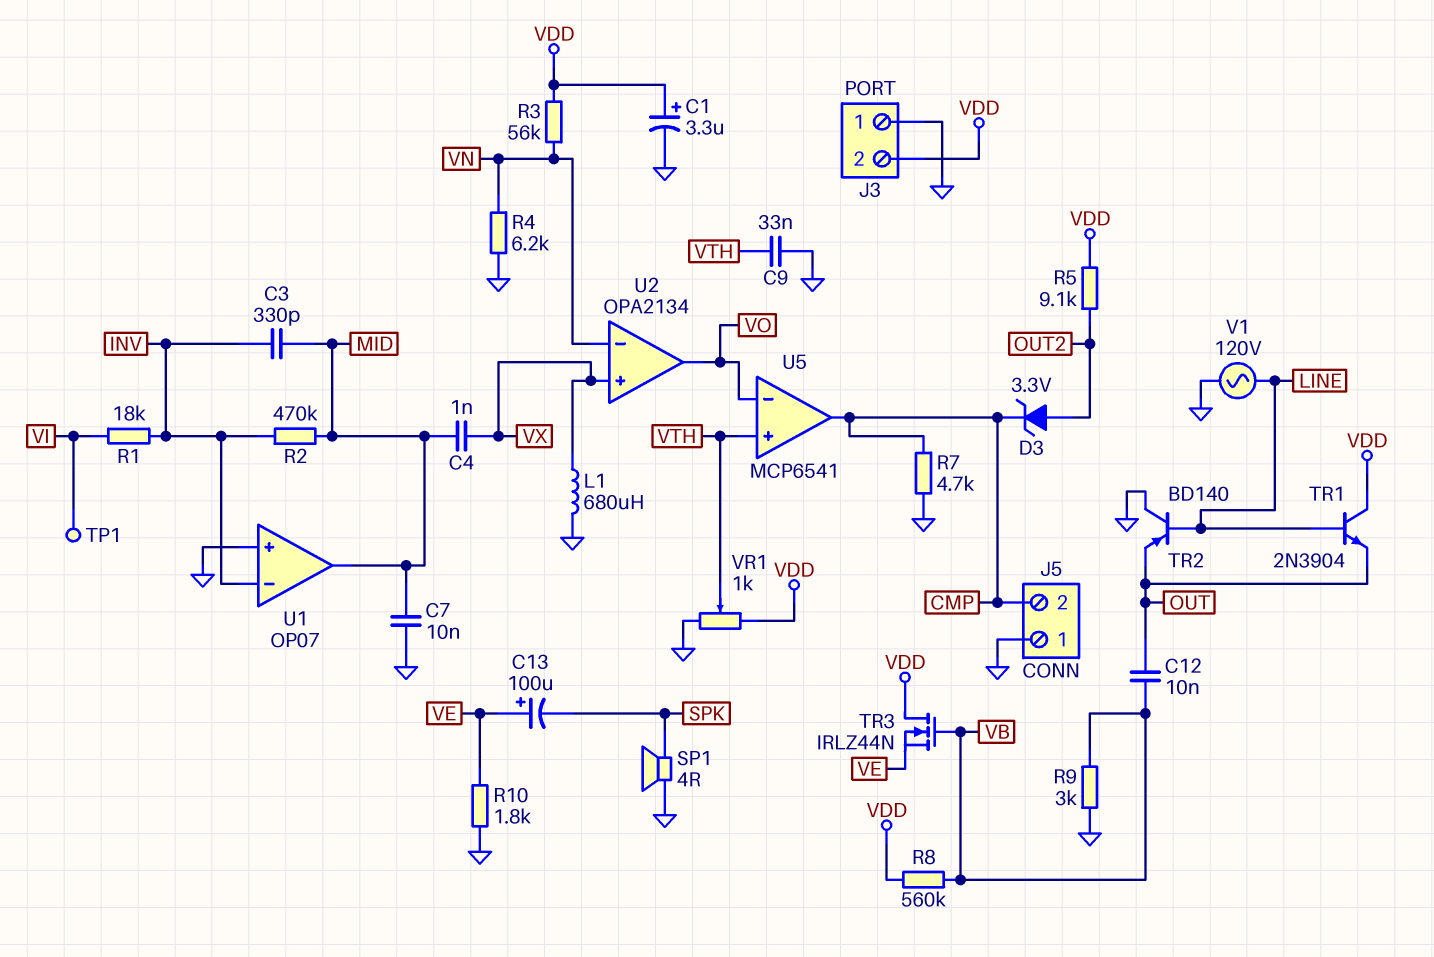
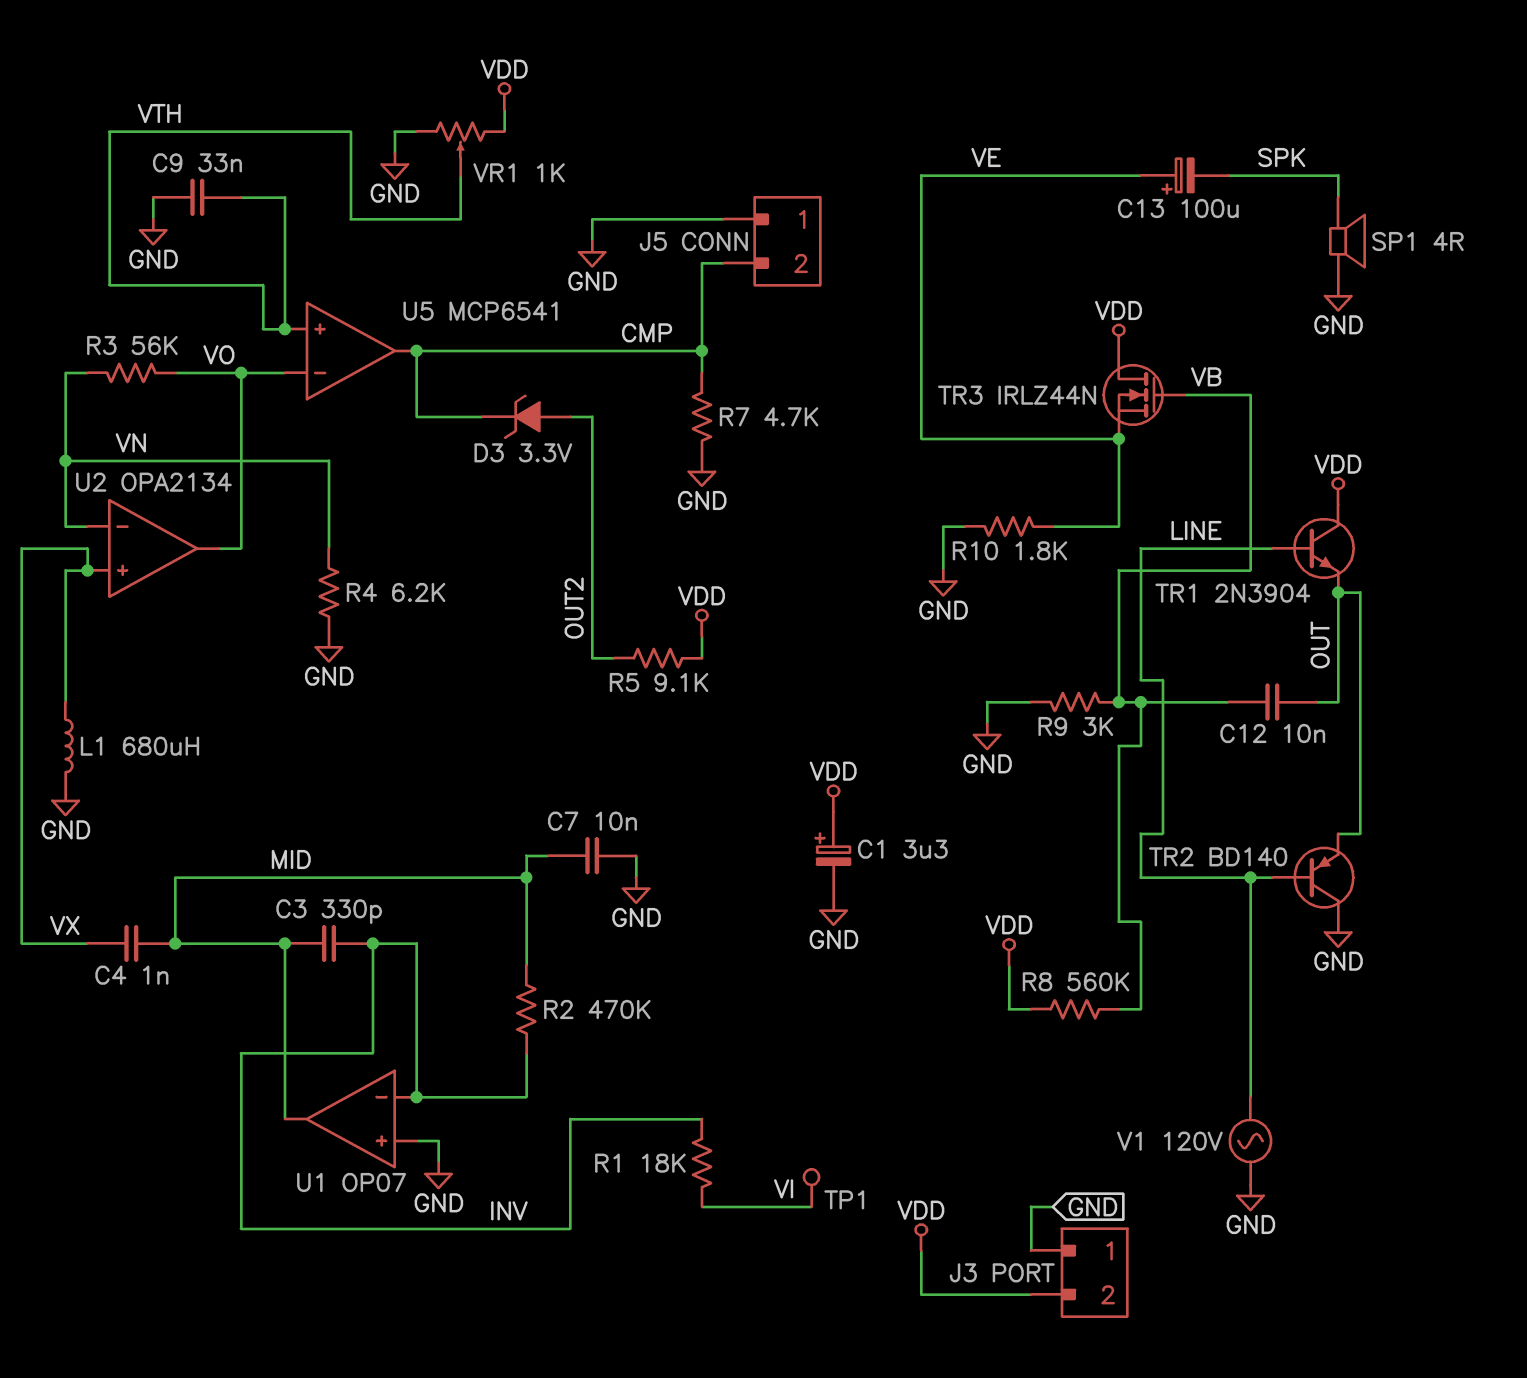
R3: 56k (VDD, VN) -> 56k (VN, VO)

